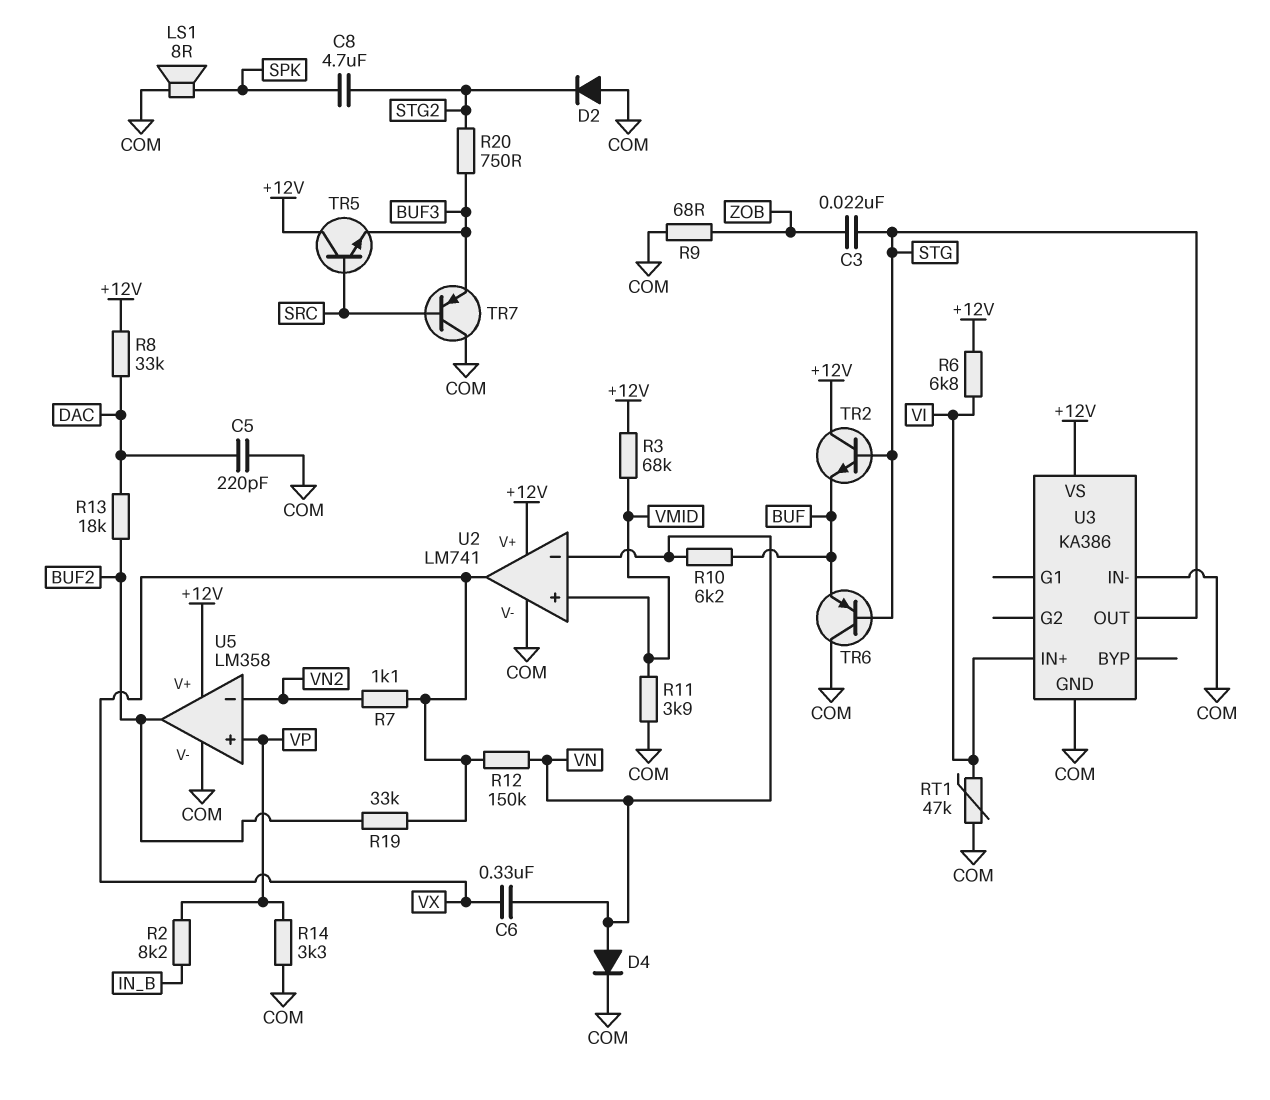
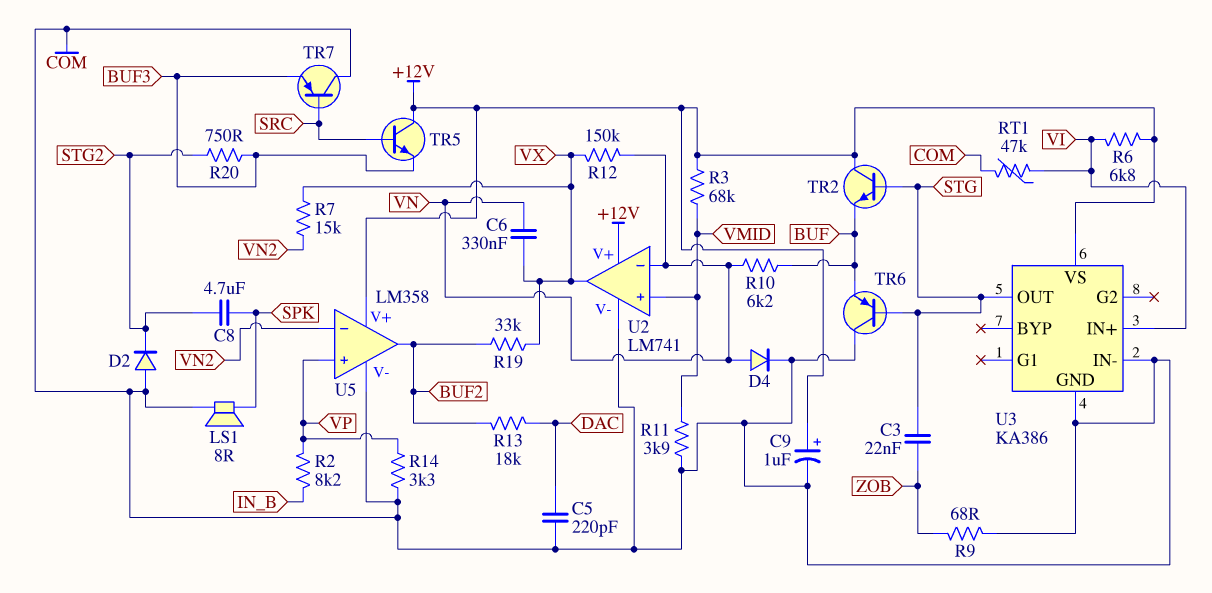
C9: none -> 1uF (plus +12V, minus COM)
R7: 1.1k (VN2, VX) -> 15k (VN2, VX)
R8: 33k (+12V, DAC) -> none

